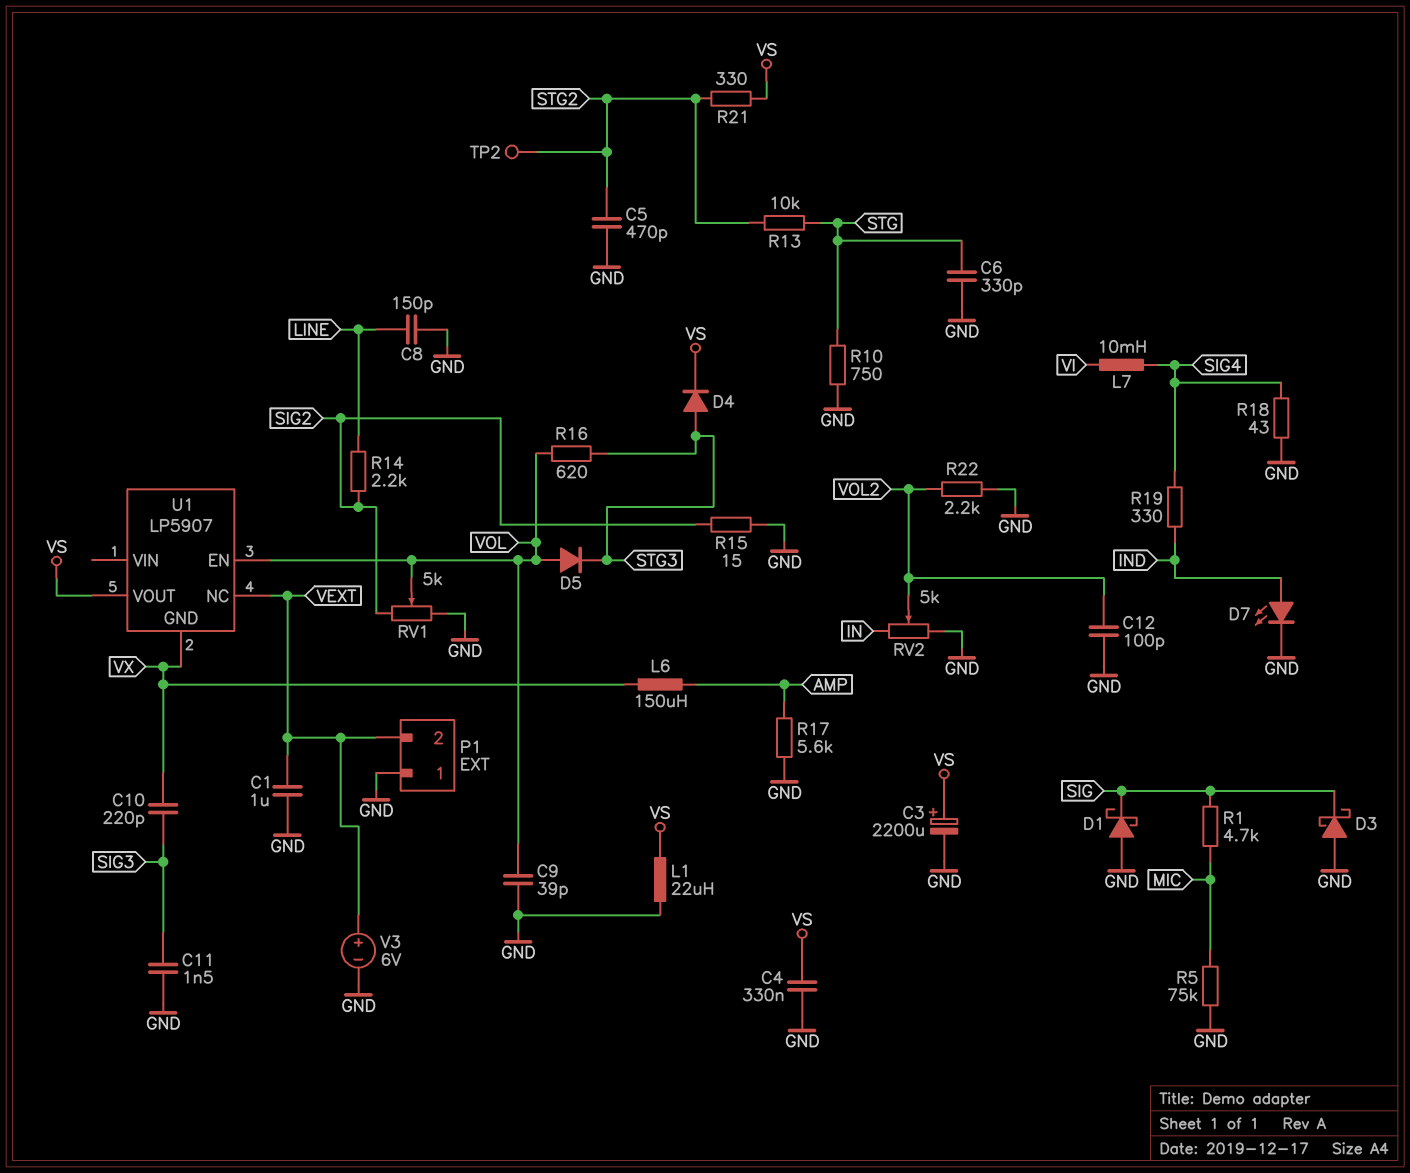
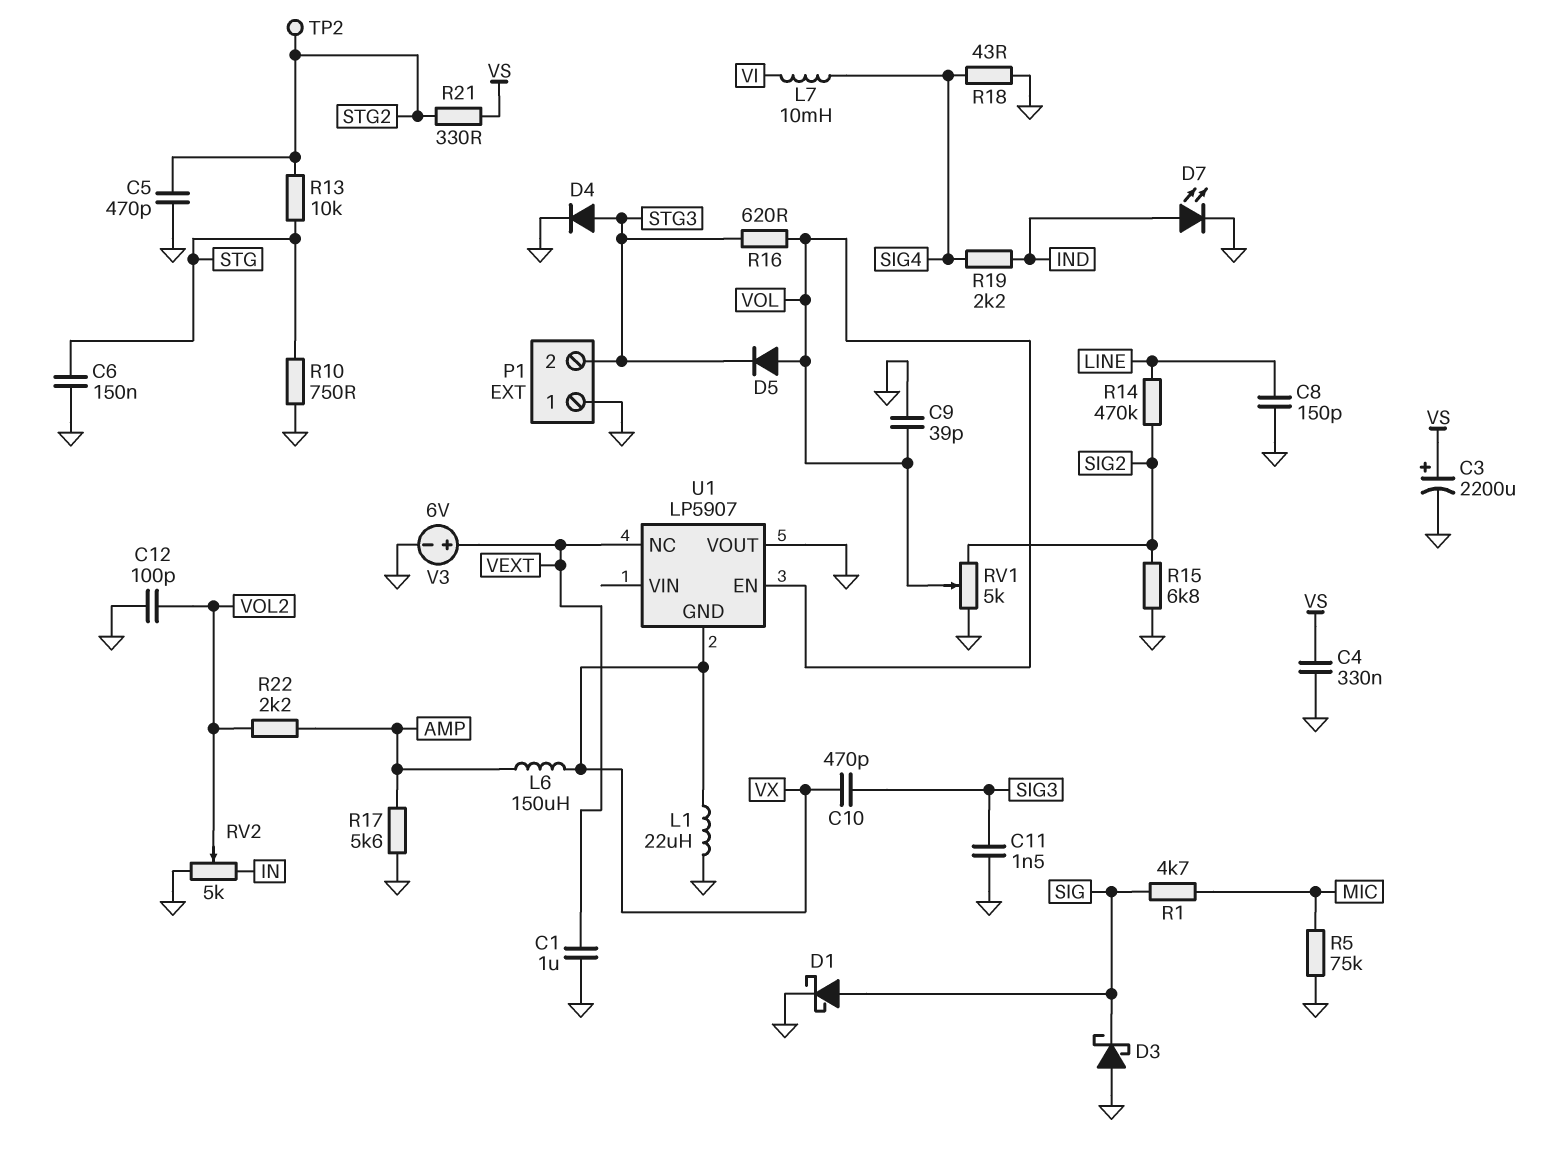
C6: 330pF (GND, STG) -> 150nF (GND, STG)
C10: 220pF (SIG3, VX) -> 470pF (SIG3, VX)
D1: schottky (A GND, K SIG) -> schottky (A SIG, K GND)
D4: diode (A STG3, K VS) -> diode (A STG3, K GND)
L1: 22uH (GND, VS) -> 22uH (GND, VX)
P1 pin 2: VEXT -> STG3
R14: 2.2k (LINE, SIG2) -> 470k (LINE, SIG2)
R15: 15 (GND, SIG2) -> 6.8k (GND, SIG2)
R19: 330 (IND, SIG4) -> 2.2k (IND, SIG4)
R22: 2.2k (GND, VOL2) -> 2.2k (AMP, VOL2)
U1 pin VOUT: VS -> GND

